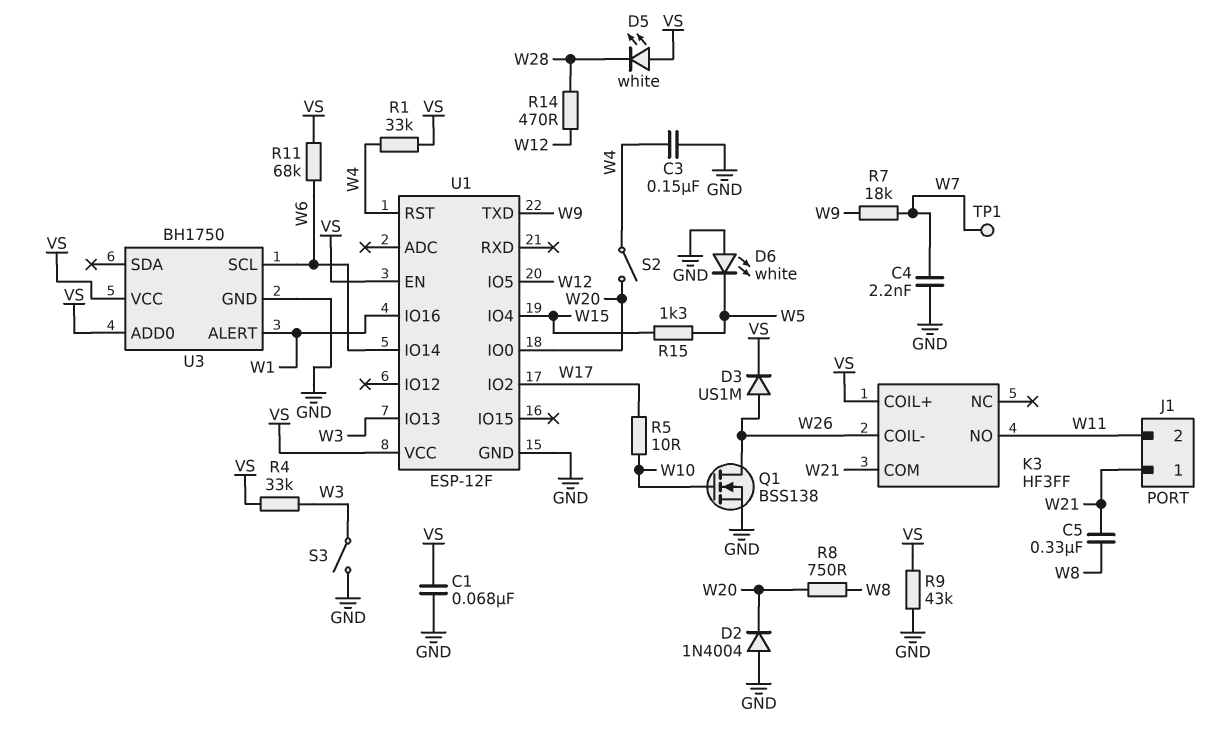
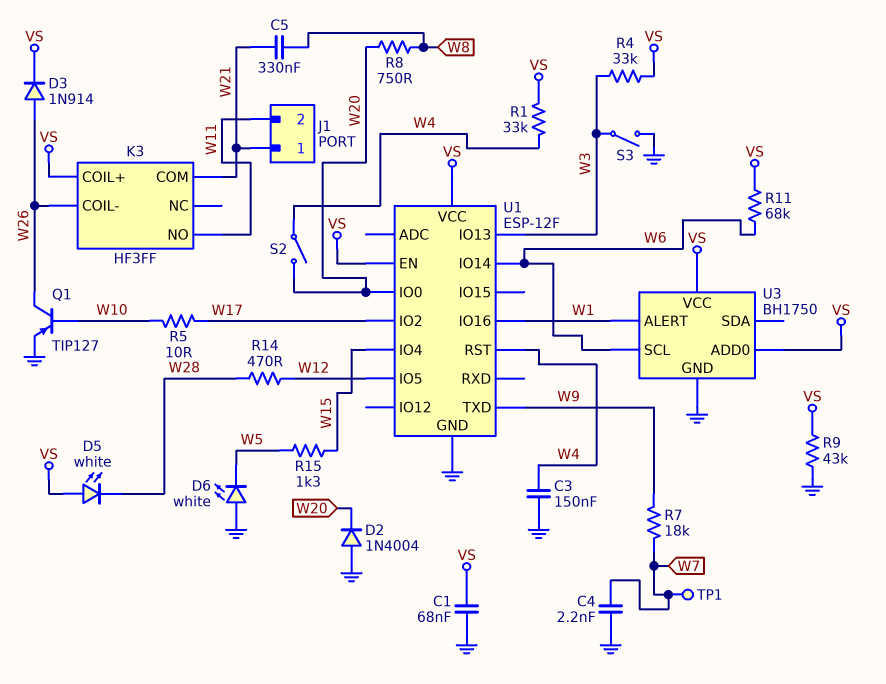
D3: diode US1M (A W26, K VS) -> diode 1N914 (A W26, K VS)
Q1: NMOS BSS138 (G W10, D W26, S GND) -> PNP TIP127 (B W10, C W26, E GND)

